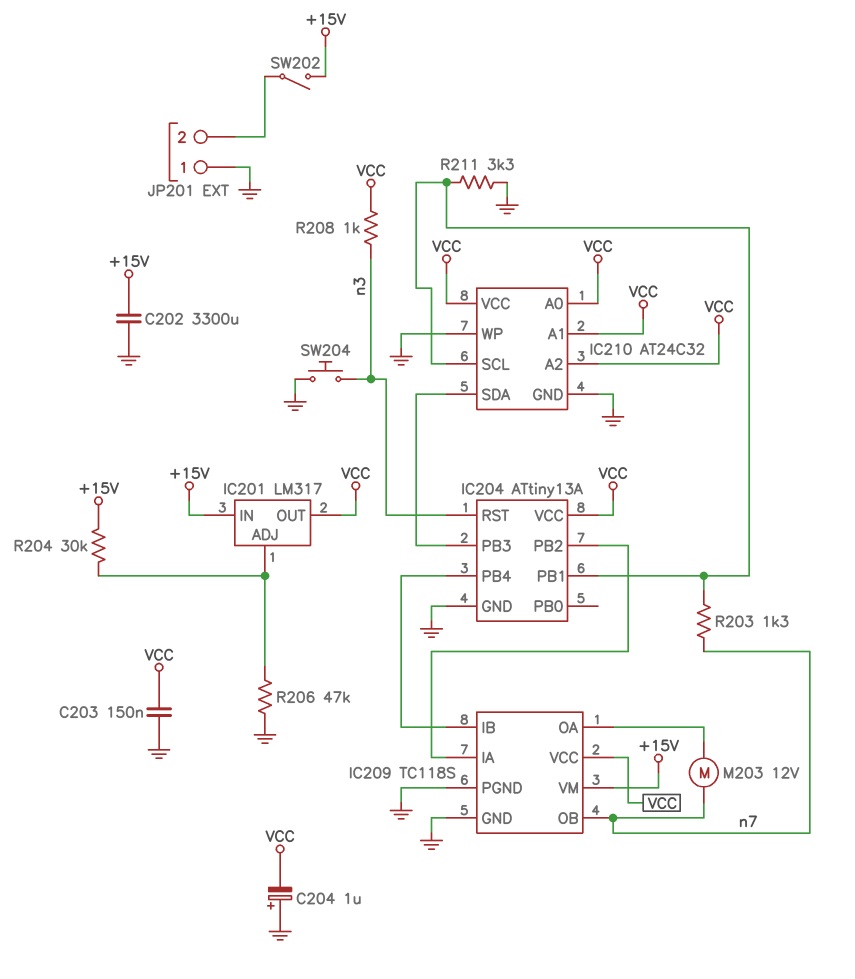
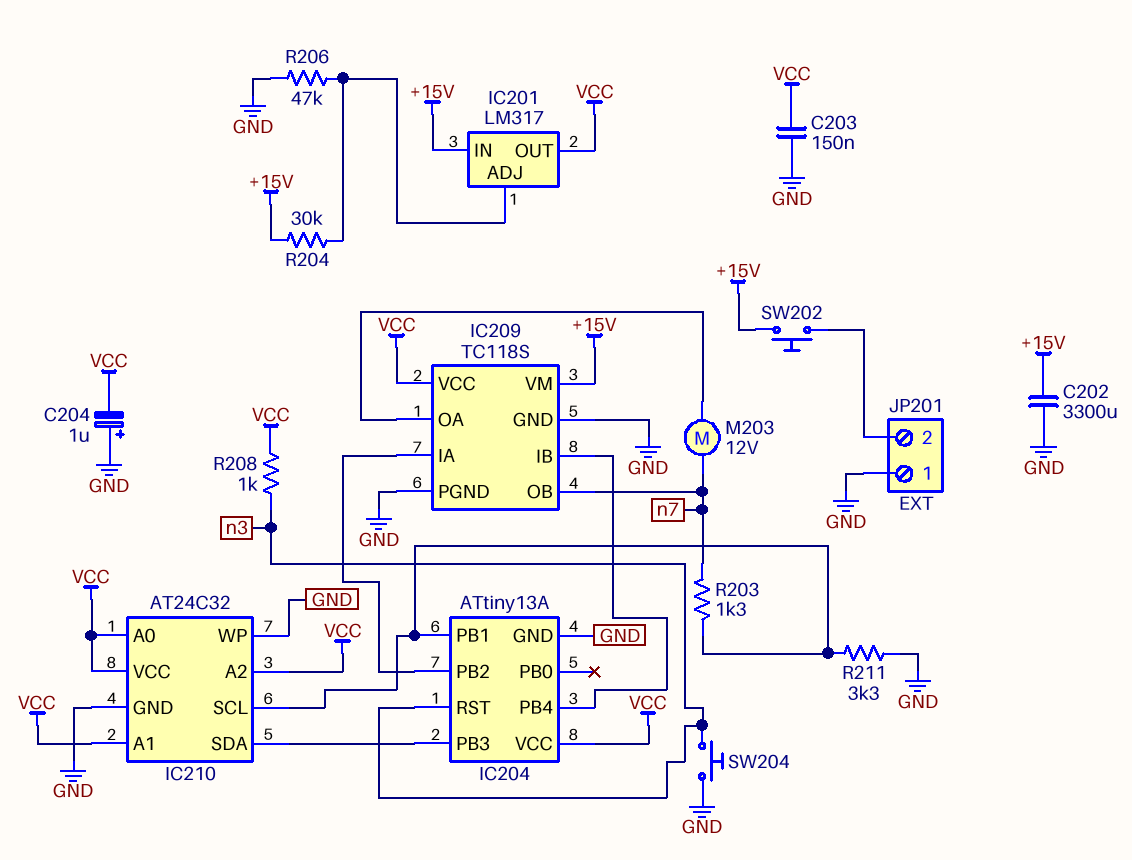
SW202: switch (+15V, JP201/2) -> button (+15V, JP201/2)

